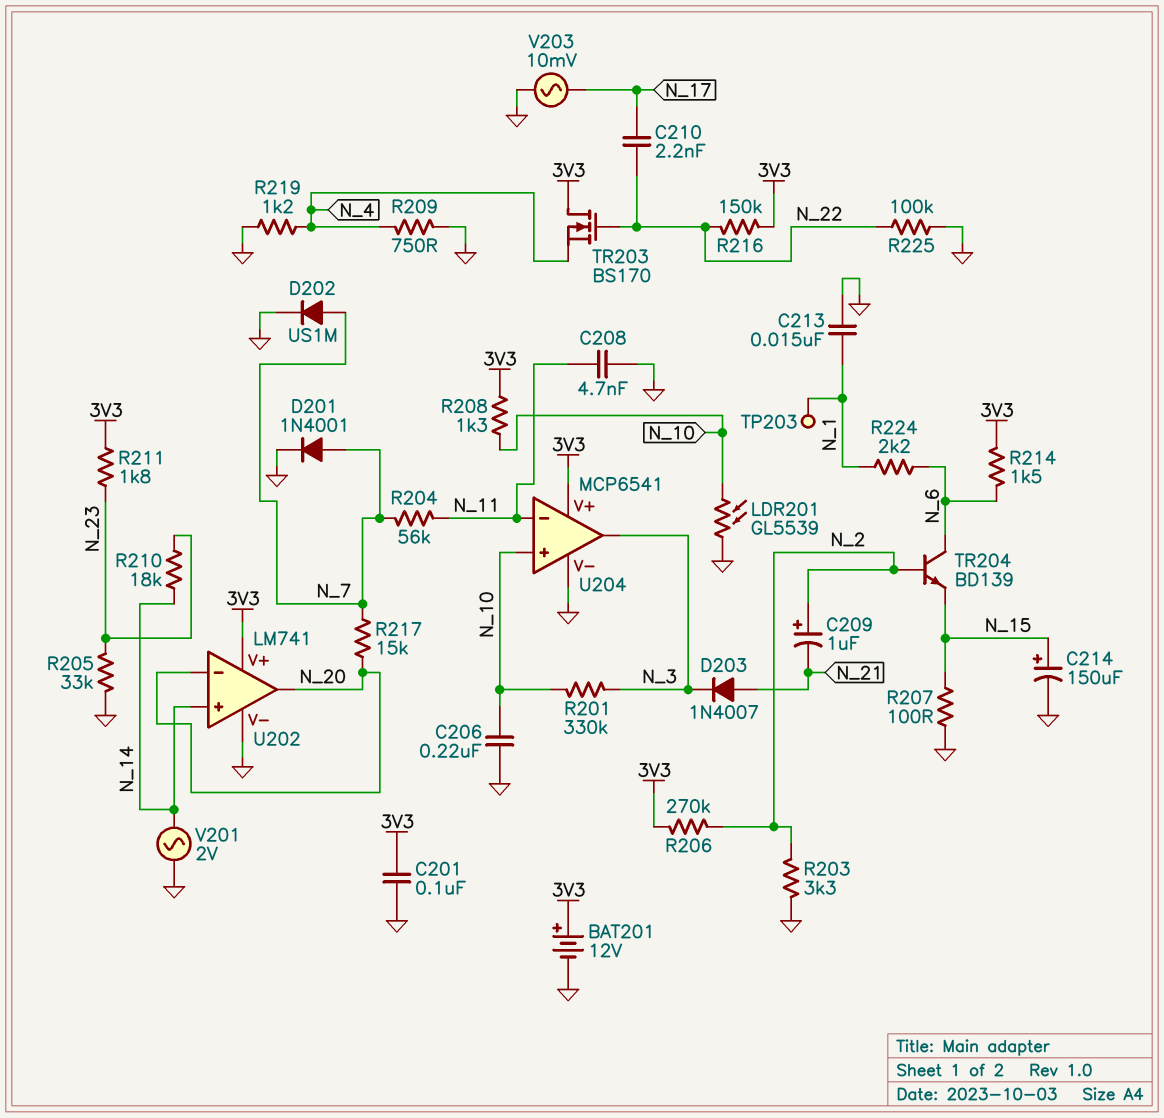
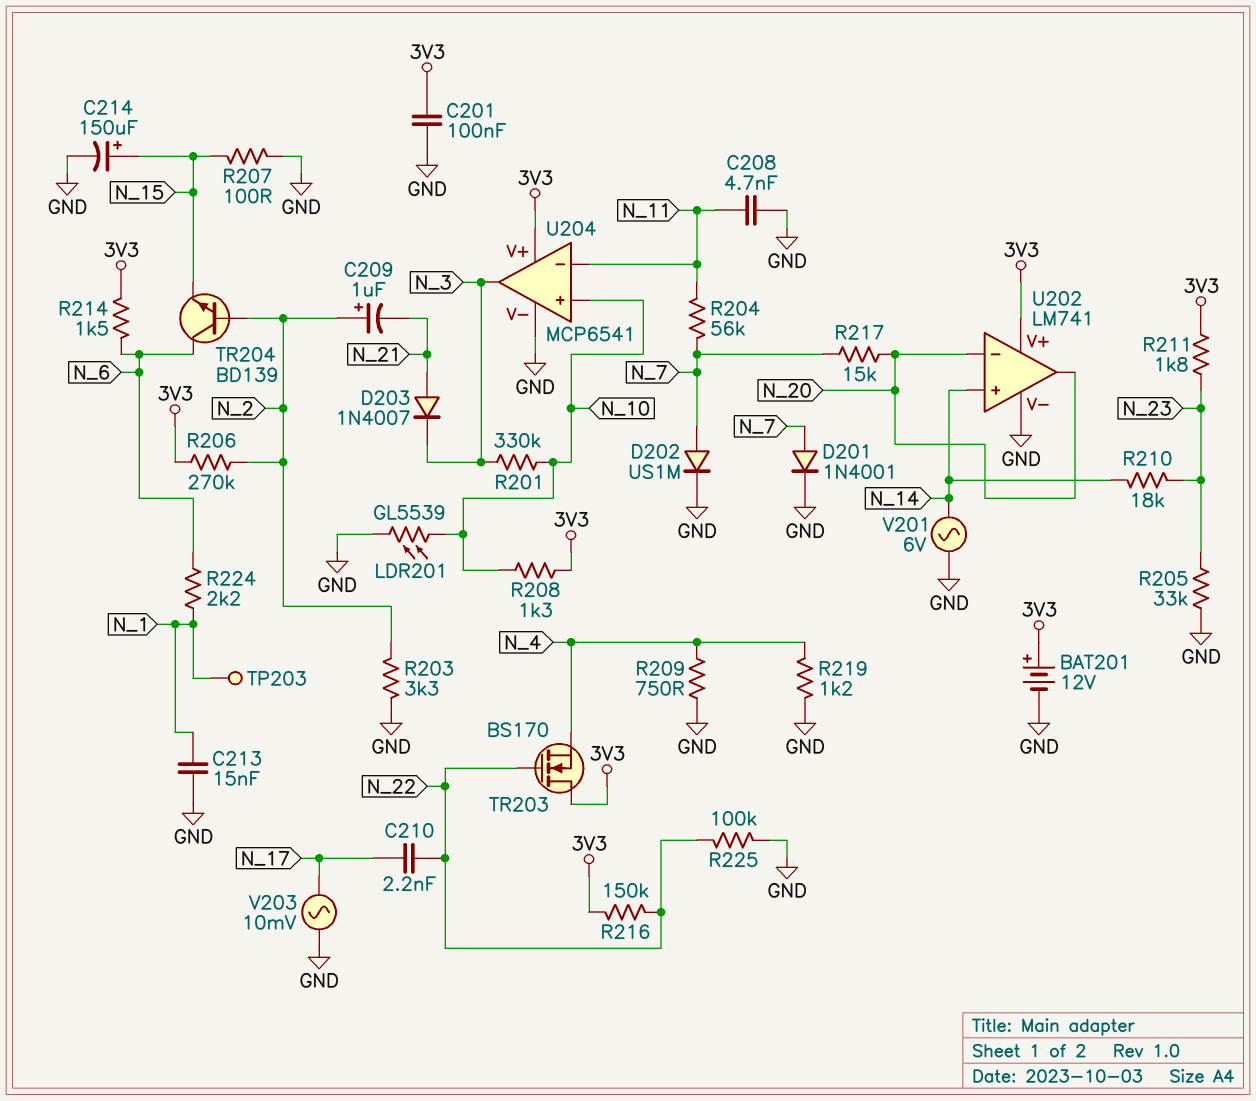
C206: 220nF (GND, N_10) -> none
V201: AC 2V (GND, N_14) -> AC 6V (GND, N_14)

